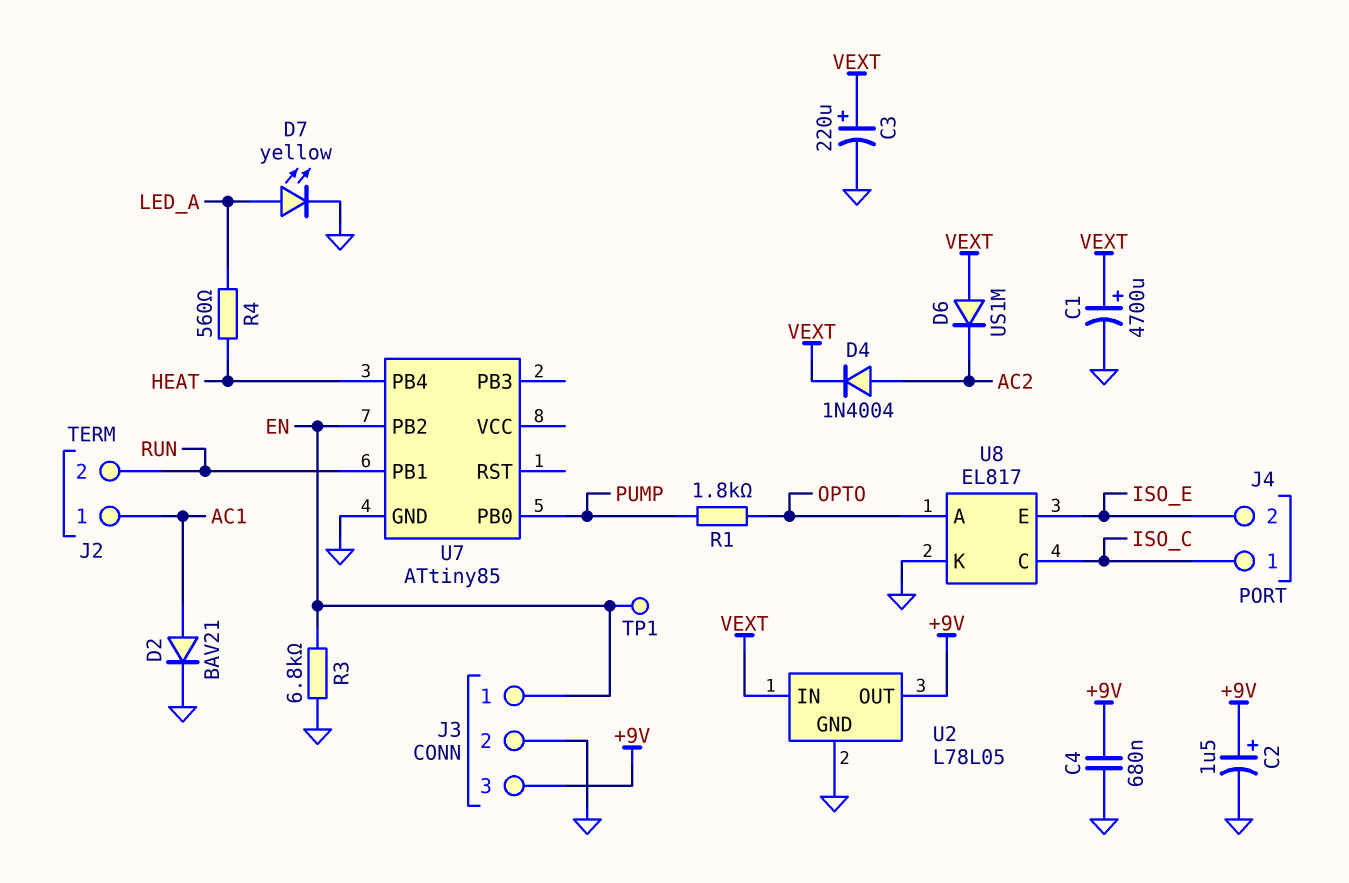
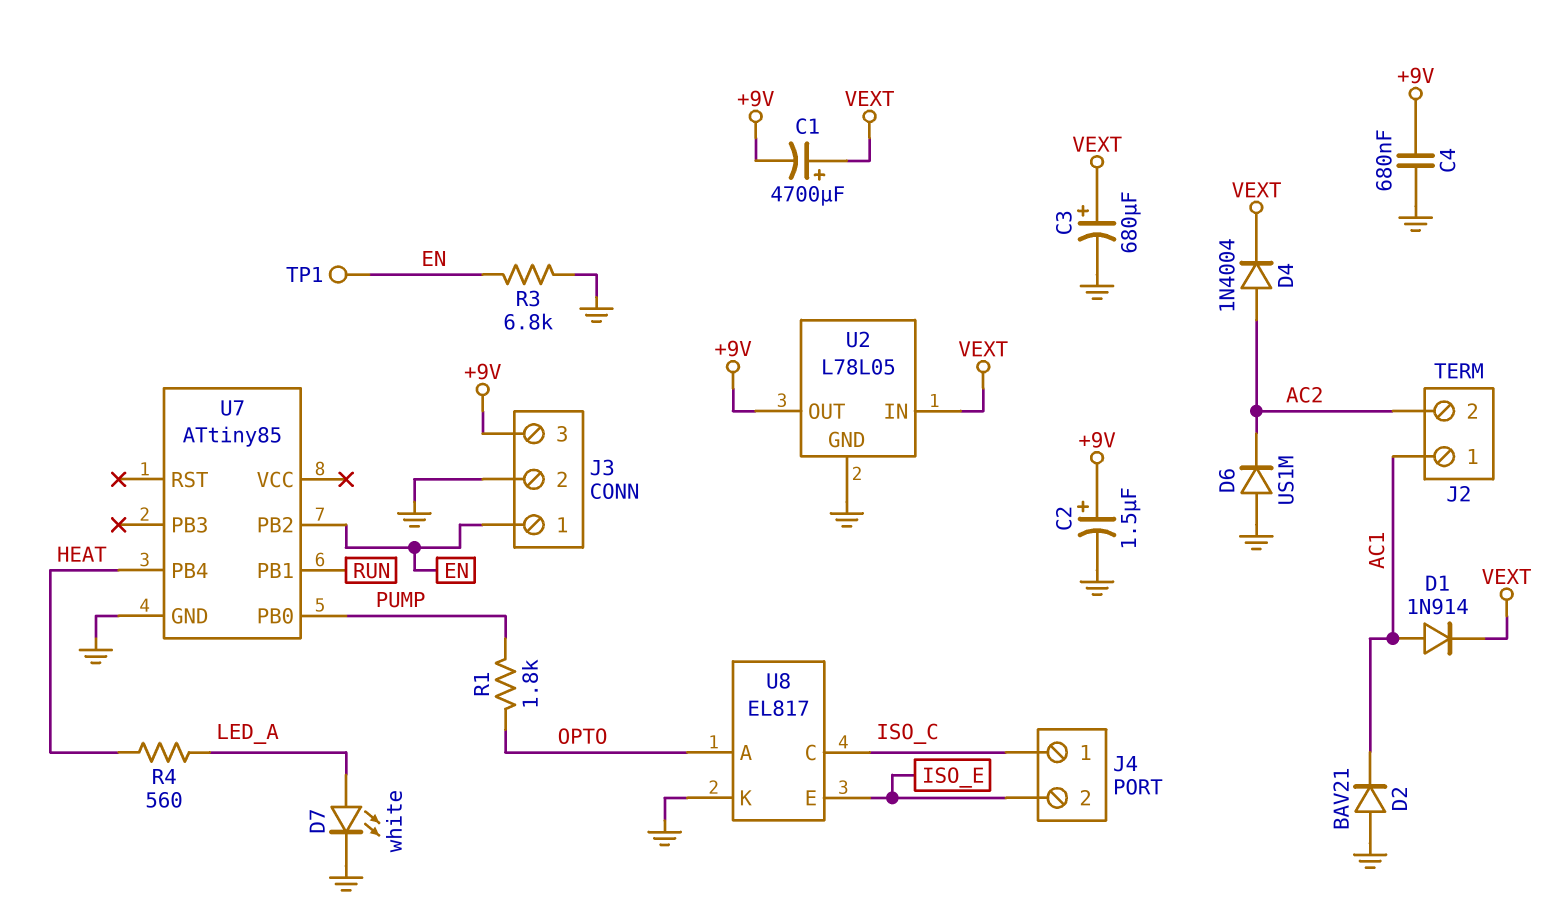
C1: 4700uF (plus VEXT, minus GND) -> 4700uF (plus VEXT, minus +9V)
C3: 220uF (plus VEXT, minus GND) -> 680uF (plus VEXT, minus GND)
D1: none -> diode 1N914 (A AC1, K VEXT)
D2: diode BAV21 (A AC1, K GND) -> diode BAV21 (A GND, K AC1)
D6: diode US1M (A VEXT, K AC2) -> diode US1M (A GND, K AC2)
D7: LED yellow (A LED_A, K GND) -> LED white (A LED_A, K GND)
J2 pin 2: RUN -> AC2

